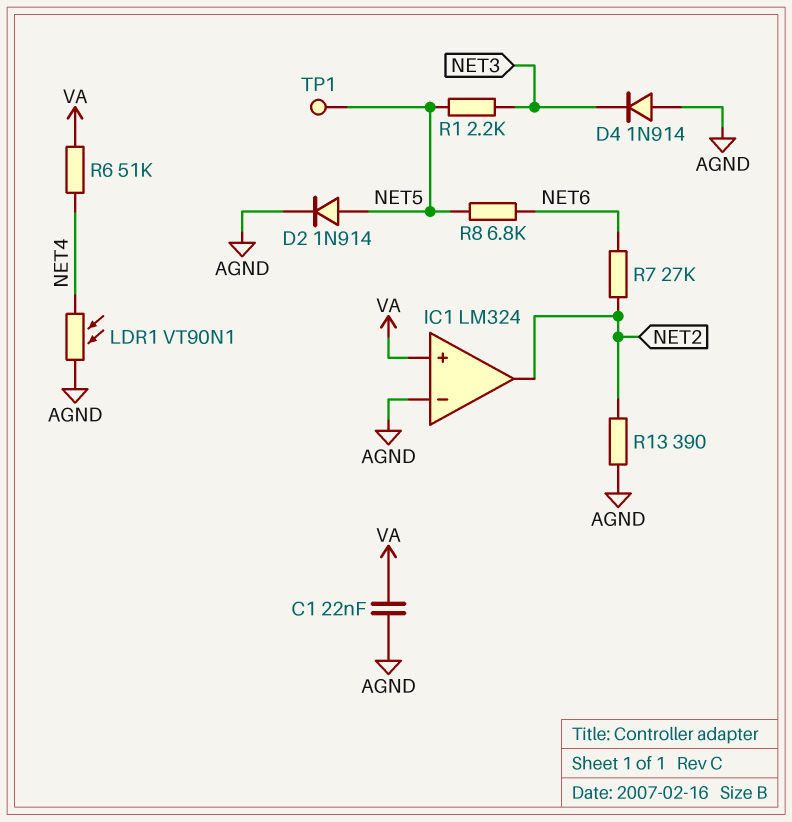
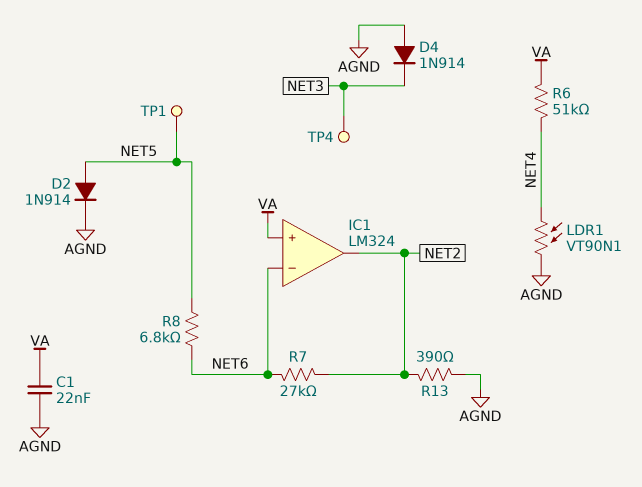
IC1 pin in-: AGND -> NET6
R1: 2.2k (NET3, NET5) -> none
TP4: none -> test point (NET3)

